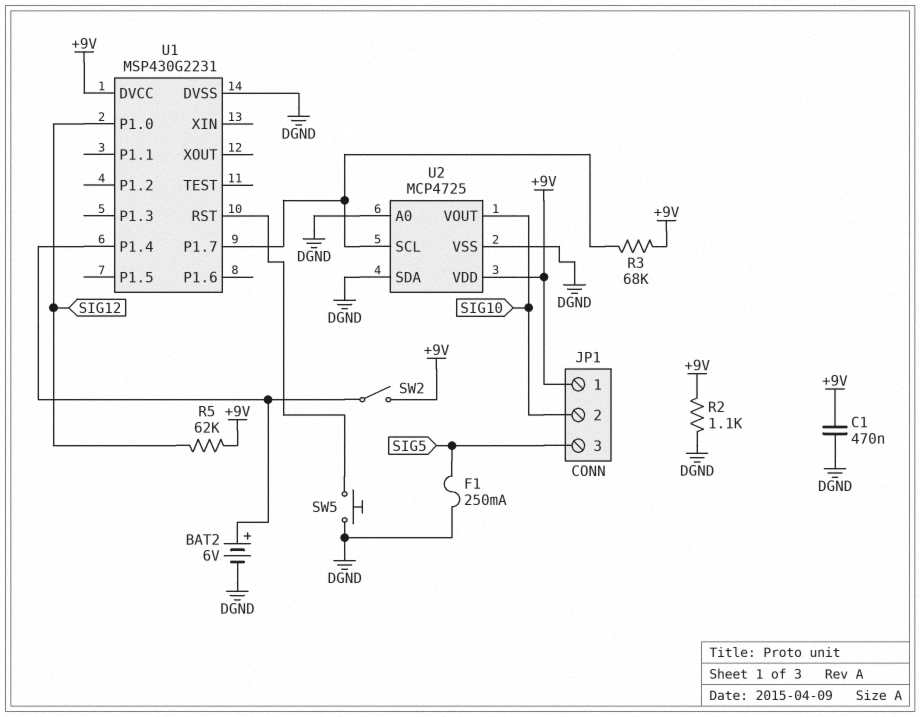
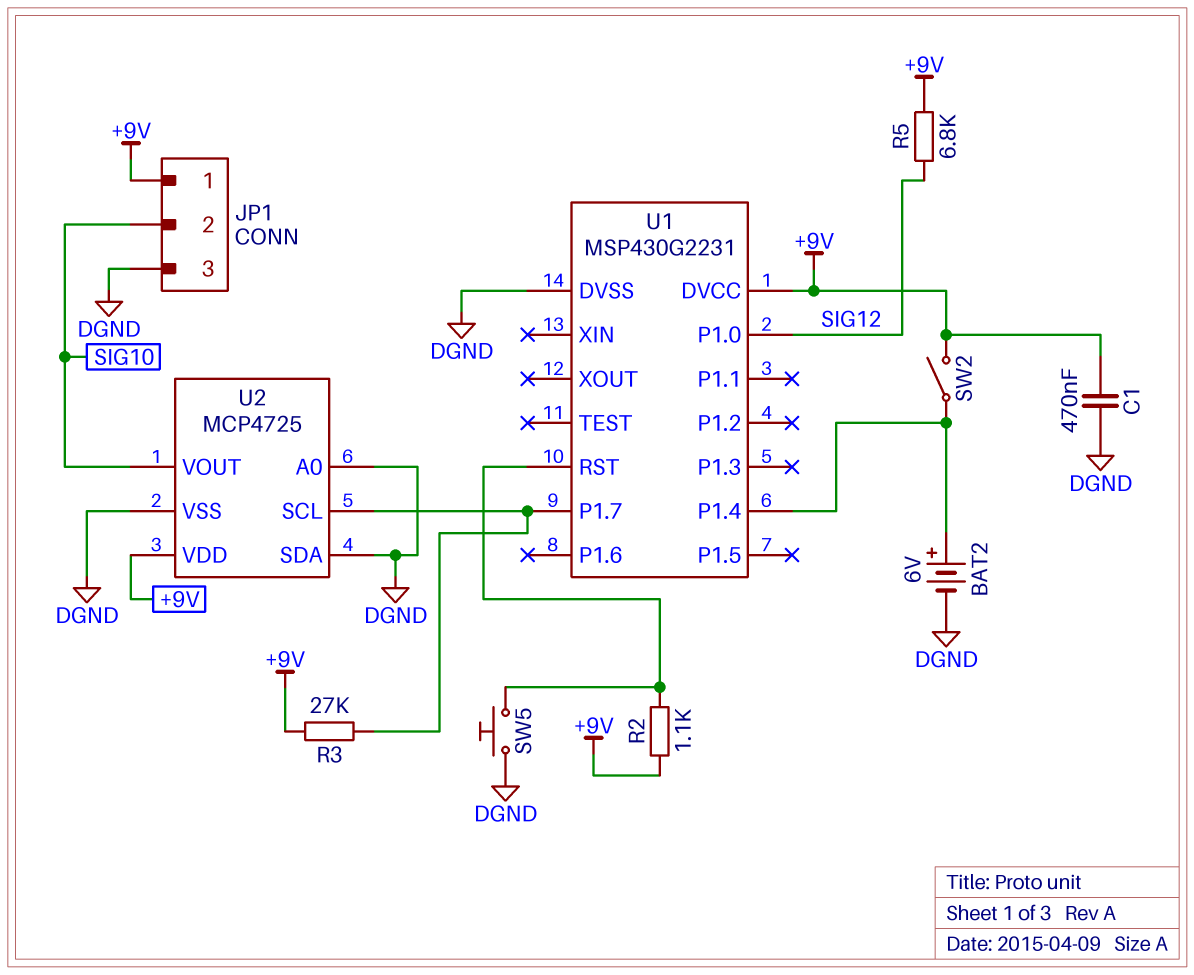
F1: 250mA (DGND, SIG5) -> none
JP1 pin 3: SIG5 -> DGND
R2: 1.1k (+9V, DGND) -> 1.1k (+9V, U1/RST)
R3: 68k (+9V, U1/P1.7) -> 27k (+9V, U1/P1.7)
R5: 62k (+9V, SIG12) -> 6.8k (+9V, SIG12)

